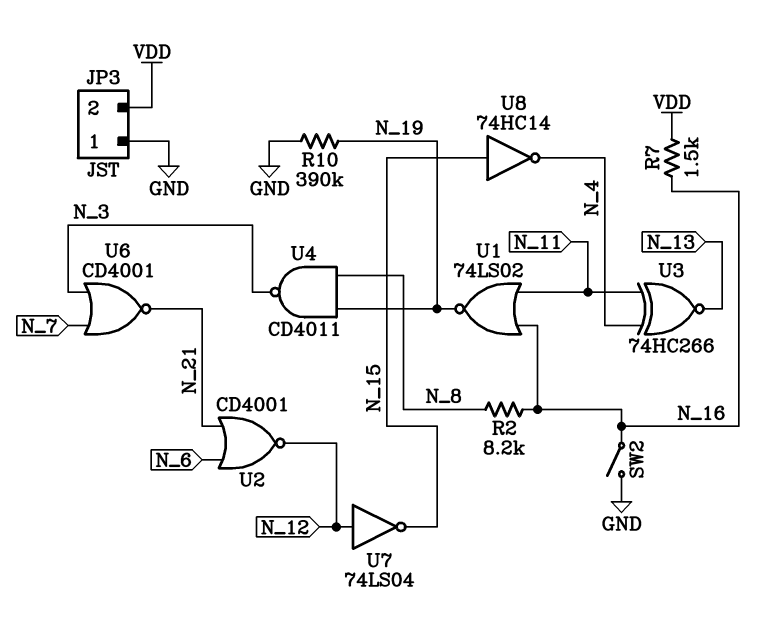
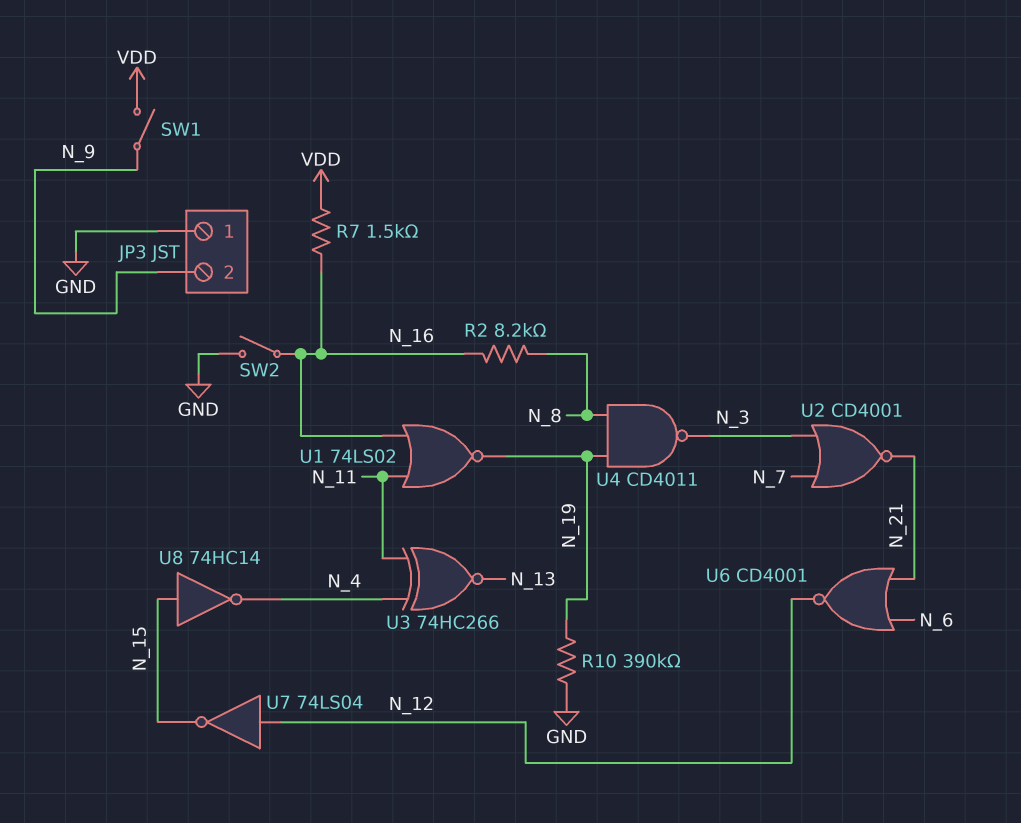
JP3 pin 2: VDD -> N_9
SW1: none -> switch (N_9, VDD)
U2: NOR CD4001 (in N_6, in N_21, out N_12) -> NOR CD4001 (in N_3, in N_7, out N_21)
U6: NOR CD4001 (in N_3, in N_7, out N_21) -> NOR CD4001 (in N_6, in N_21, out N_12)

